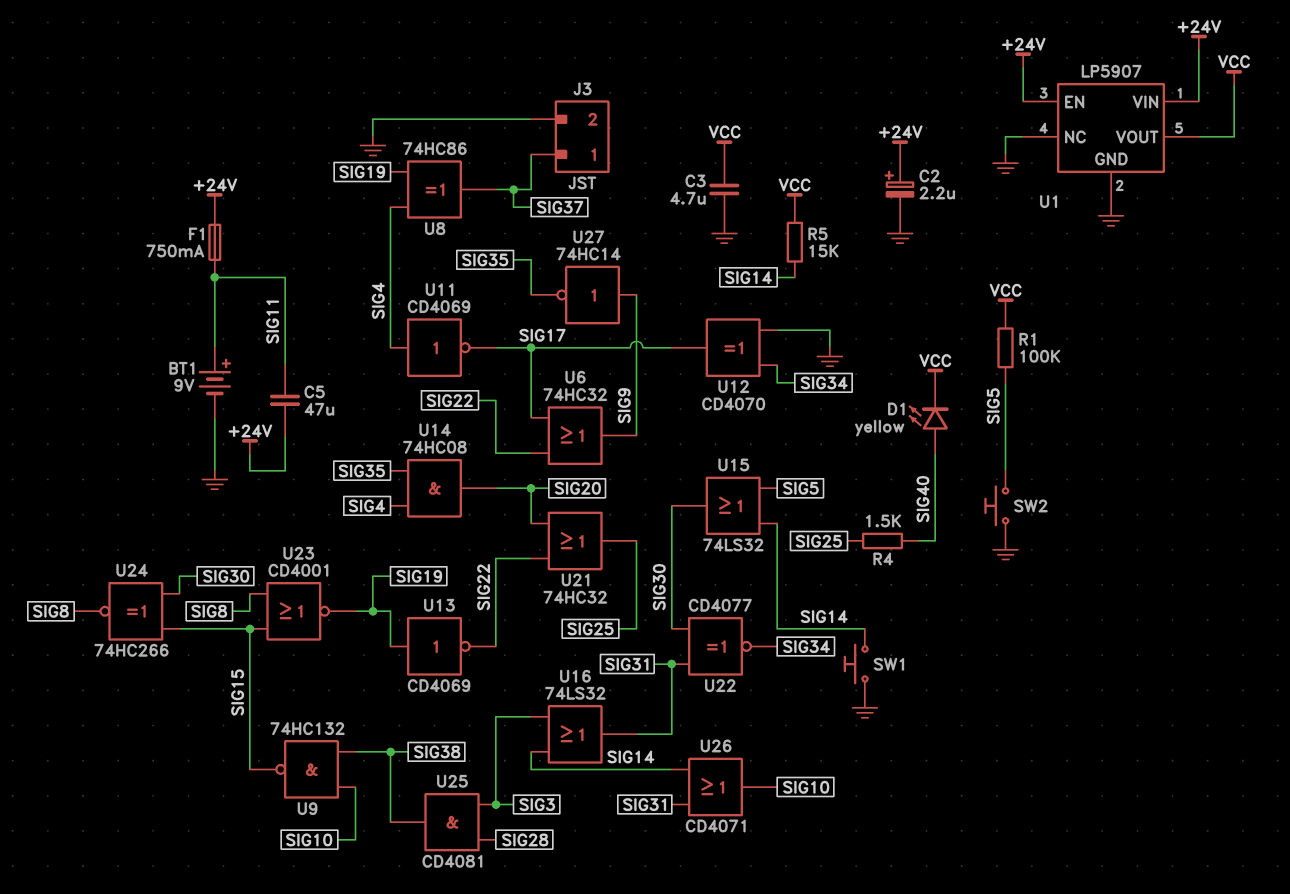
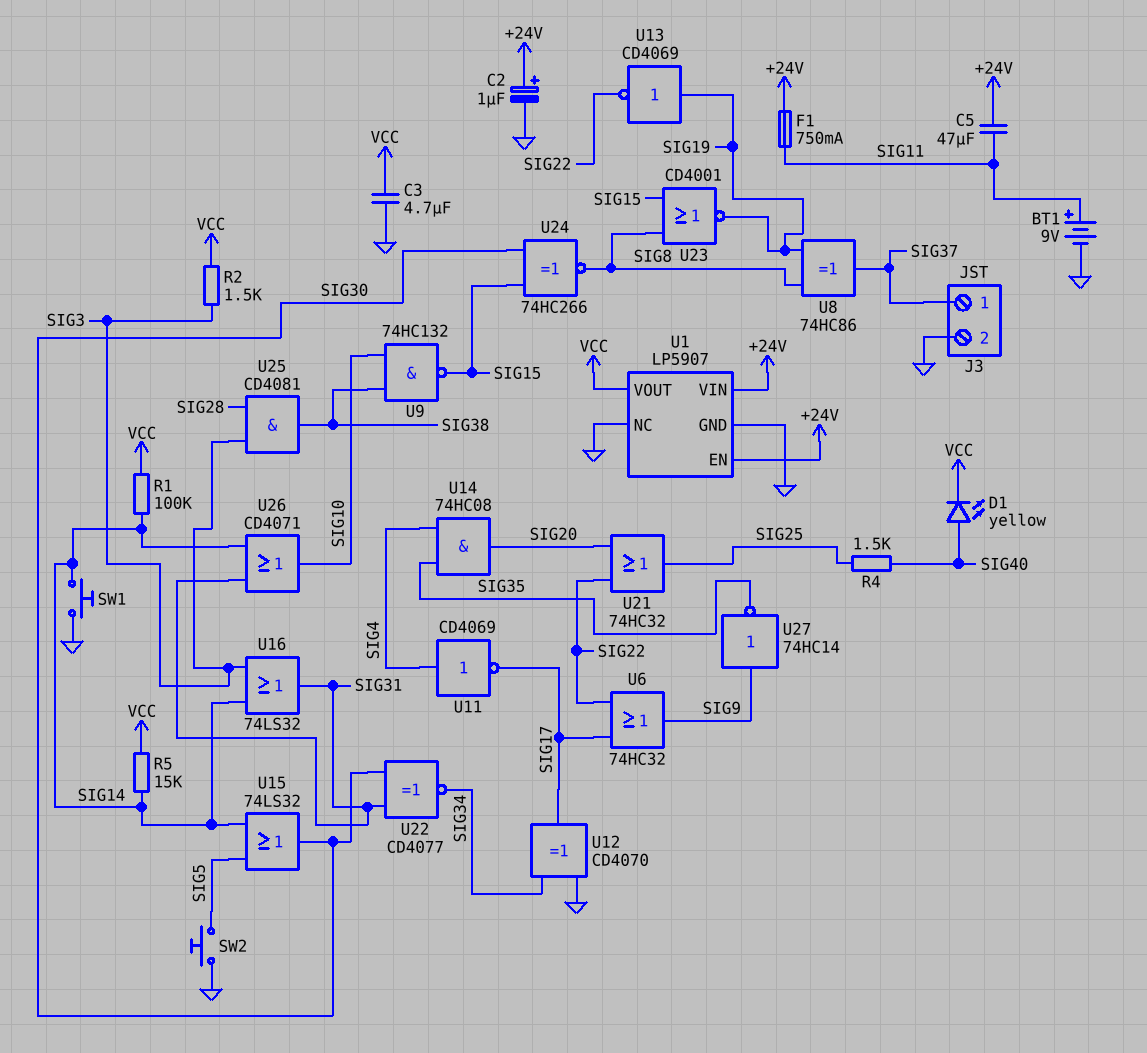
C2: 2.2uF (plus +24V, minus GND) -> 1uF (plus +24V, minus GND)
R1: 100k (SIG5, VCC) -> 100k (SIG14, VCC)
R2: none -> 1.5k (SIG3, VCC)
U8: XOR 74HC86 (in SIG4, in SIG19, out SIG37) -> XOR 74HC86 (in SIG8, in SIG19, out SIG37)

